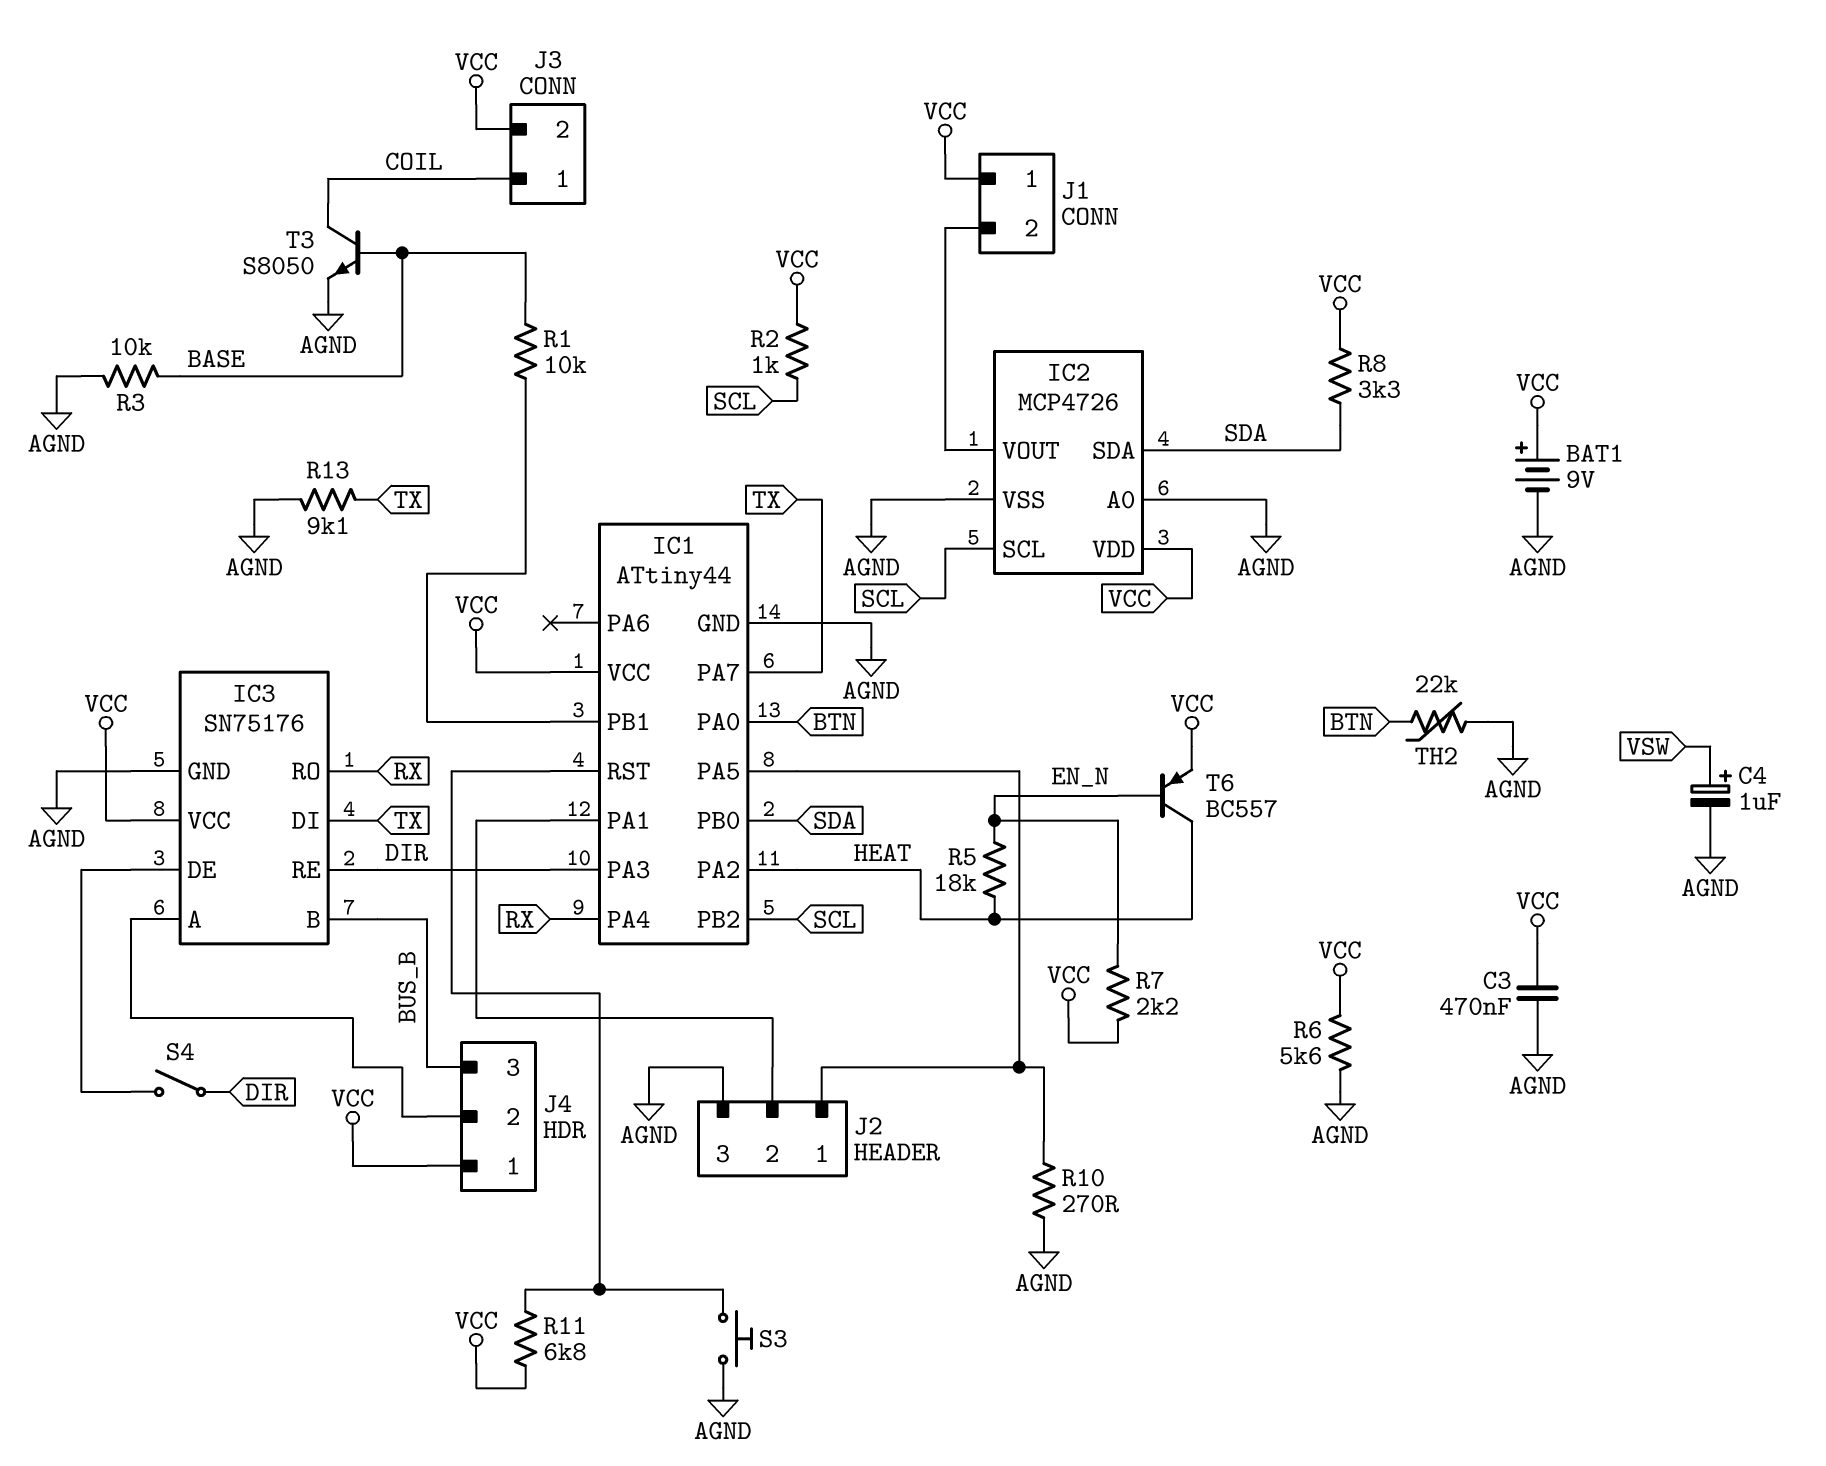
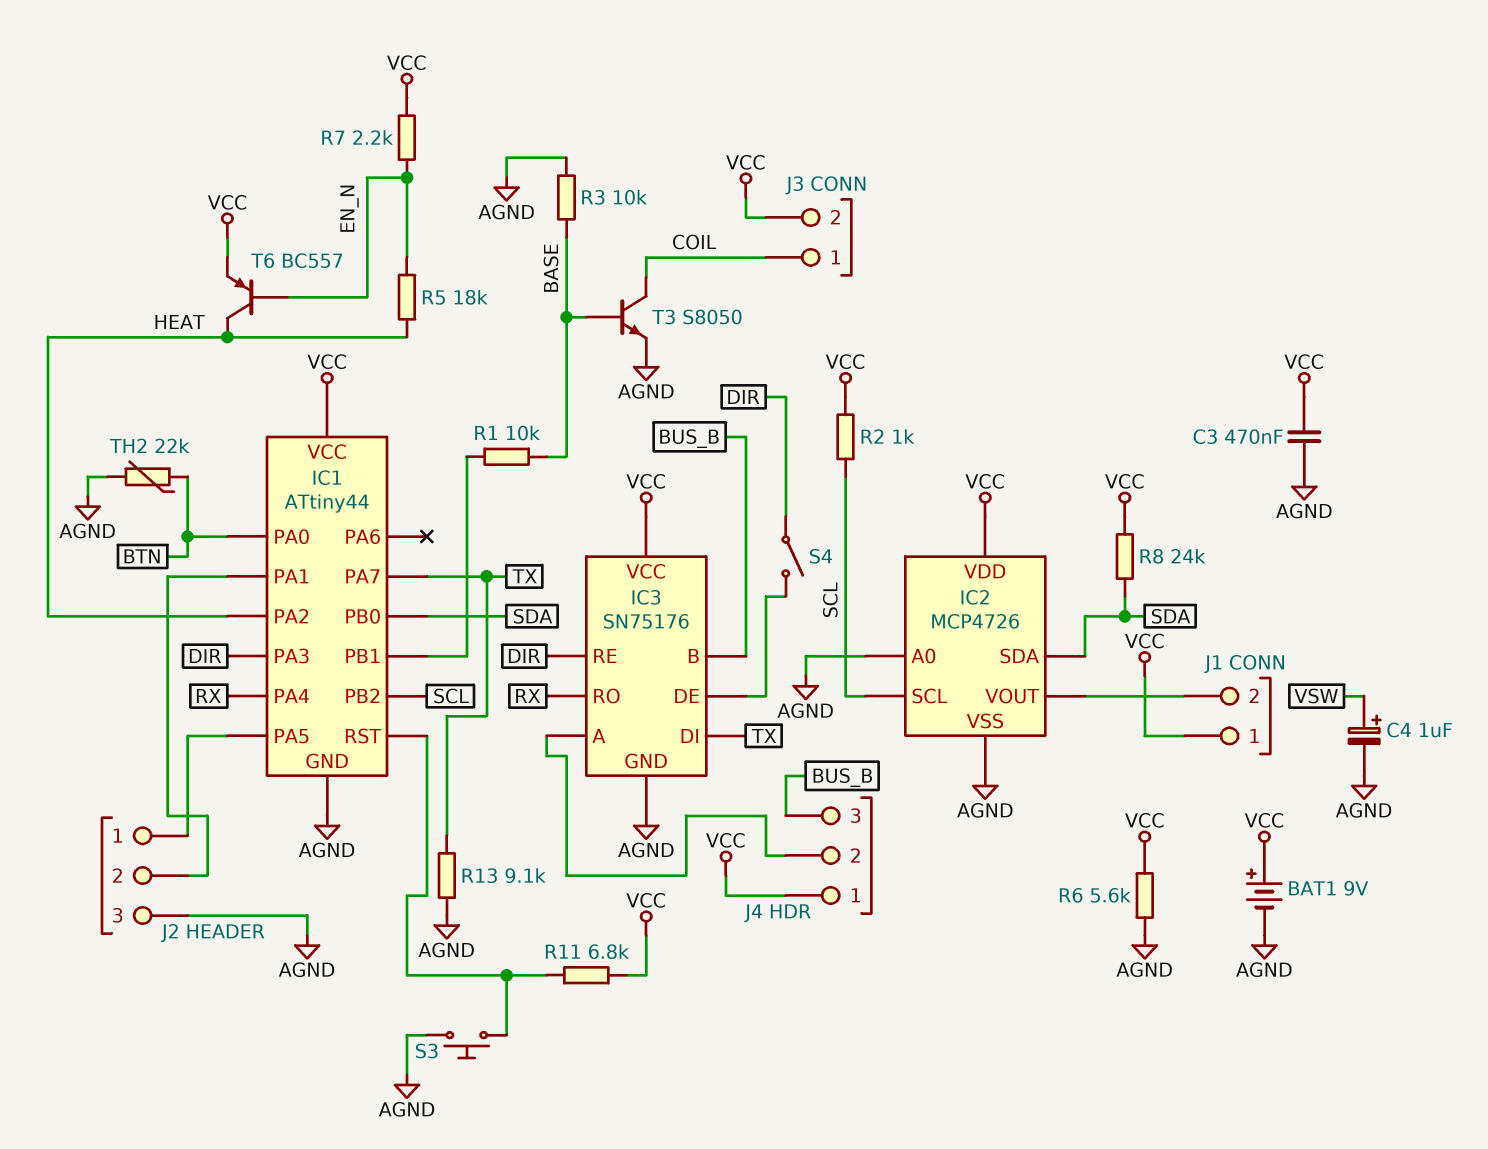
R8: 3.3k (SDA, VCC) -> 24k (SDA, VCC)
R10: 270 (AGND, IC1/PA5) -> none

